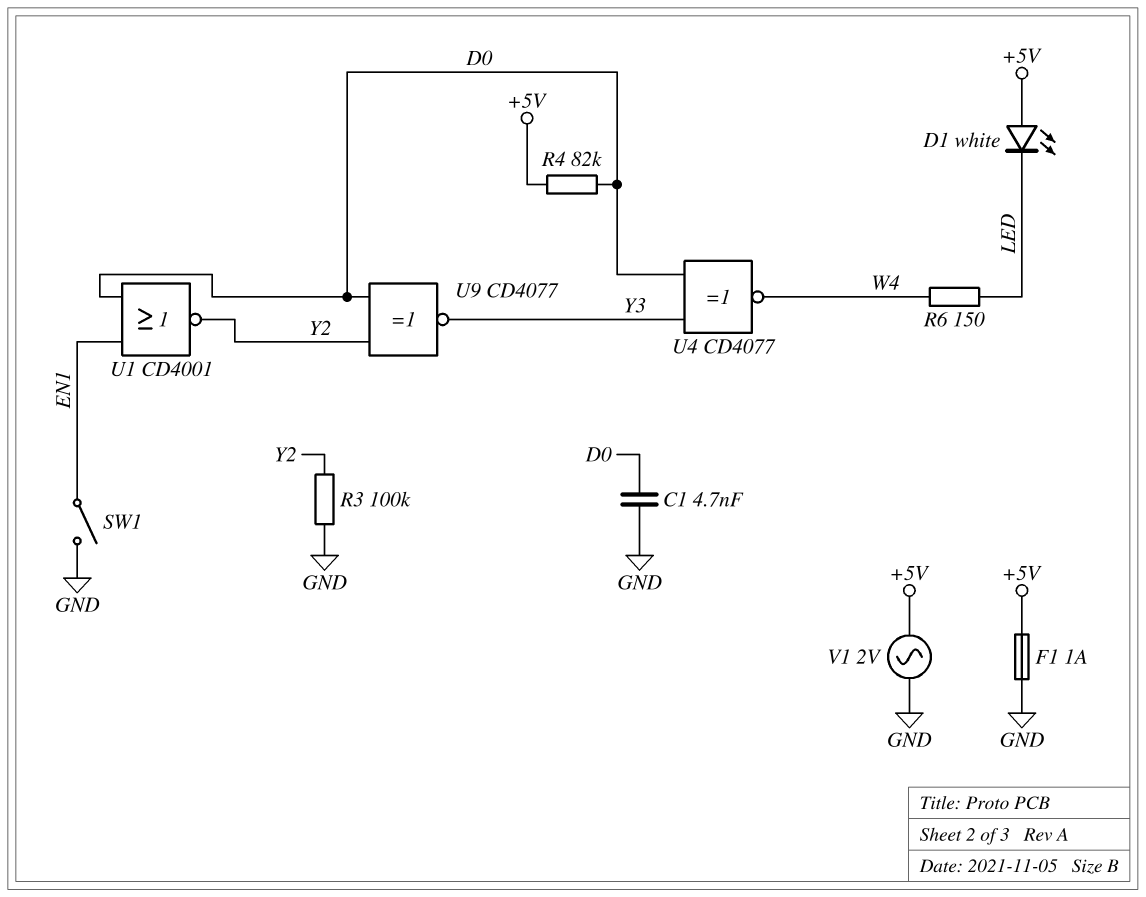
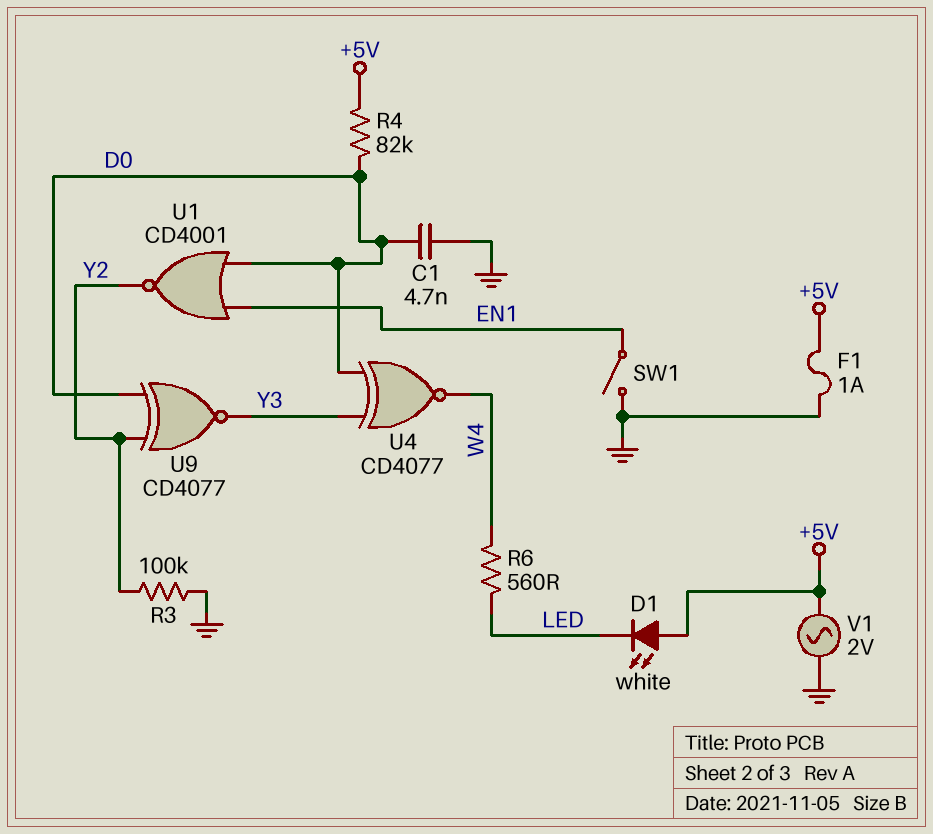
R6: 150 (LED, W4) -> 560 (LED, W4)

